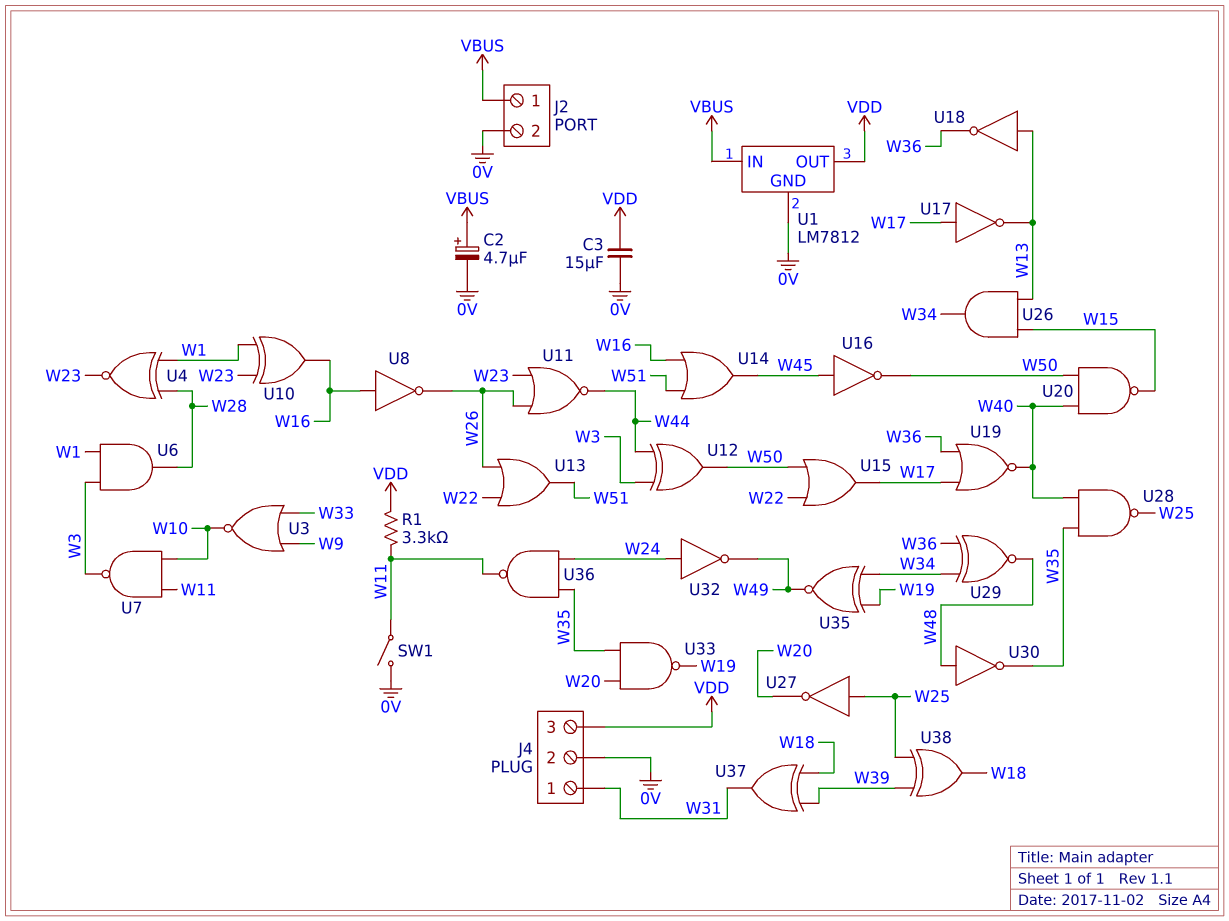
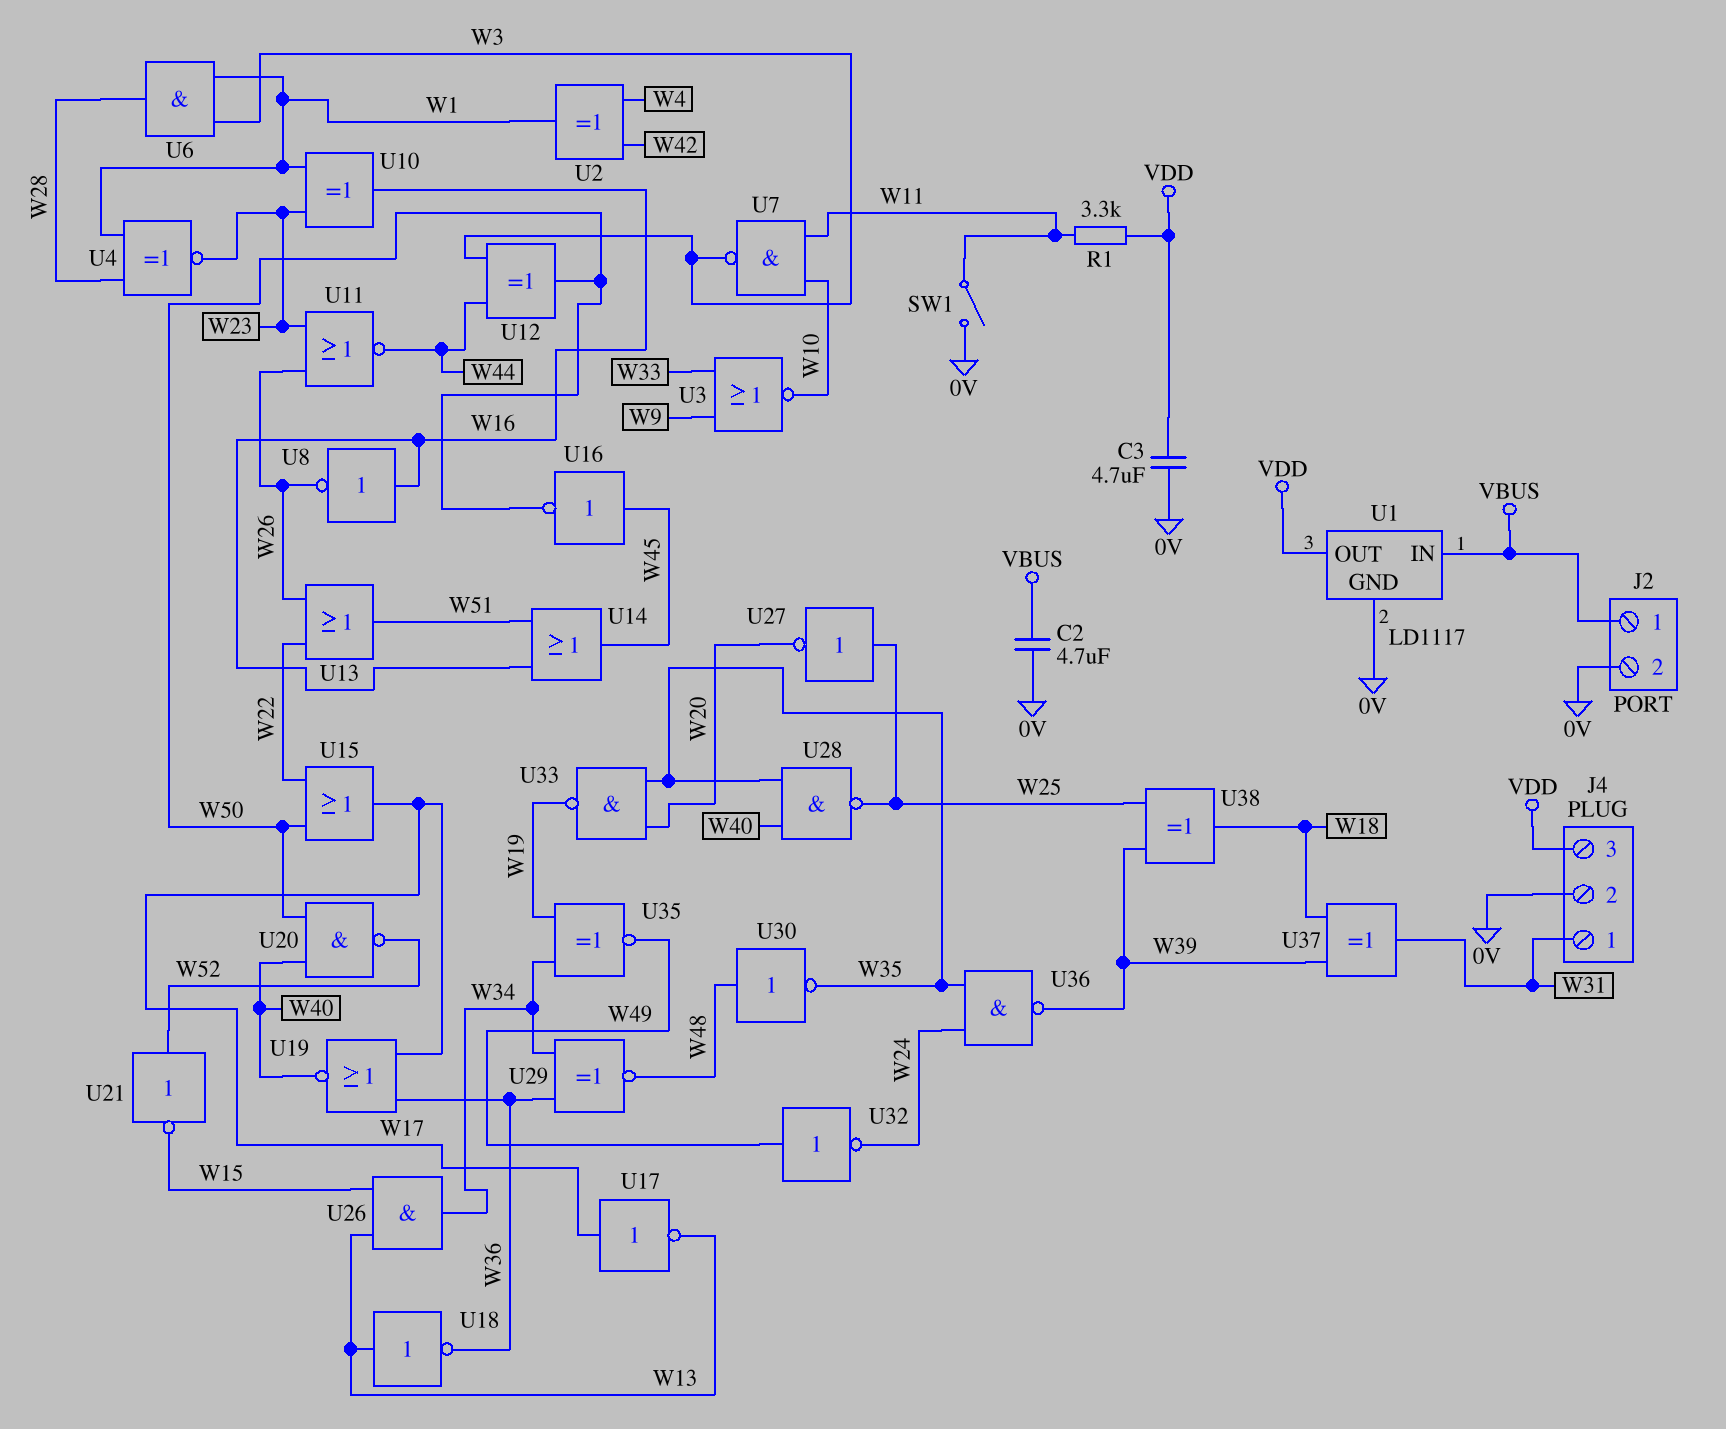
C2: 4.7uF (plus VBUS, minus 0V) -> 4.7uF (0V, VBUS)
C3: 15uF (0V, VDD) -> 4.7uF (0V, VDD)
U1: LM7812 -> LD1117
U2: none -> XOR (in W4, in W42, out W1)
U20: NAND (in W40, in W50, out W15) -> NAND (in W40, in W50, out W52)
U21: none -> NOT (in W52, out W15)
U32: NOT (in W24, out W49) -> NOT (in W49, out W24)
U36: NAND (in W24, in W35, out W11) -> NAND (in W24, in W35, out W39)

